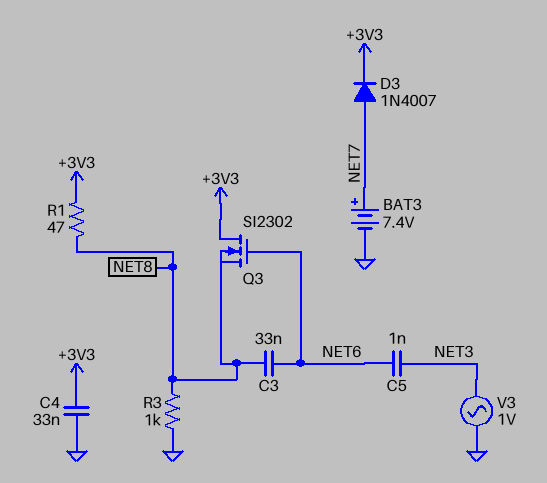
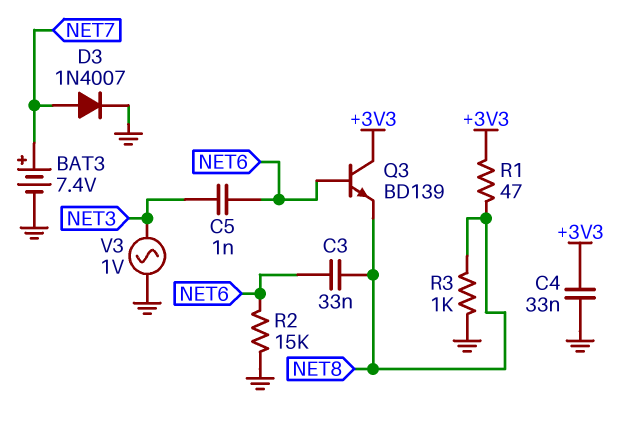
D3: diode 1N4007 (A NET7, K +3V3) -> diode 1N4007 (A NET7, K GND)
Q3: NMOS SI2302 (G NET6, D +3V3, S NET8) -> NPN BD139 (B NET6, C +3V3, E NET8)
R2: none -> 15k (GND, NET6)

